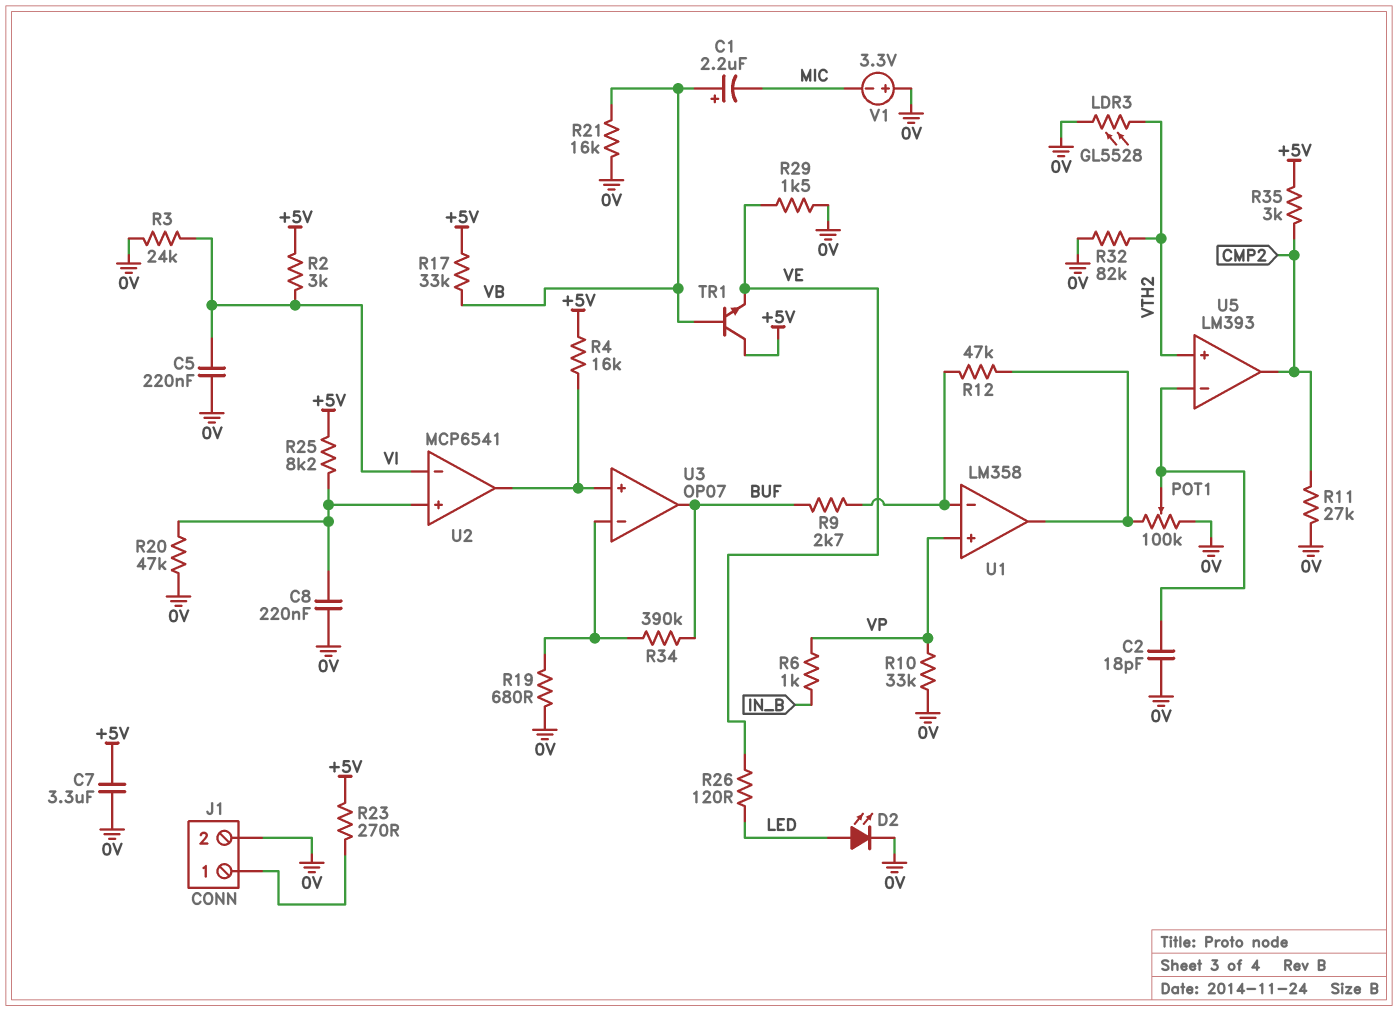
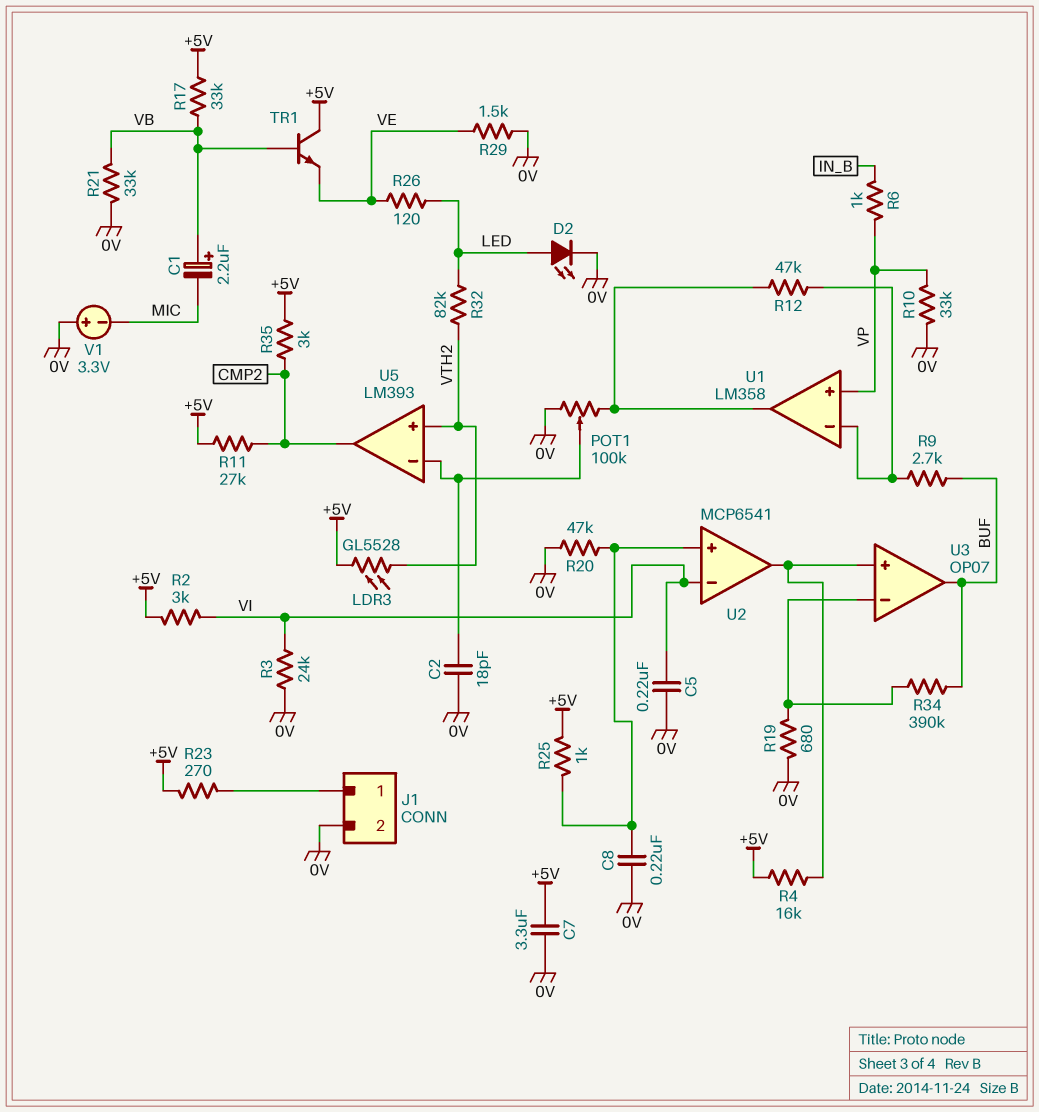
LDR3: GL5528 (0V, VTH2) -> GL5528 (+5V, VTH2)
R11: 27k (0V, CMP2) -> 27k (+5V, CMP2)
R21: 16k (0V, VB) -> 33k (0V, VB)
R25: 8.2k (+5V, U2/in+) -> 1k (+5V, U2/in+)
R32: 82k (0V, VTH2) -> 82k (LED, VTH2)

